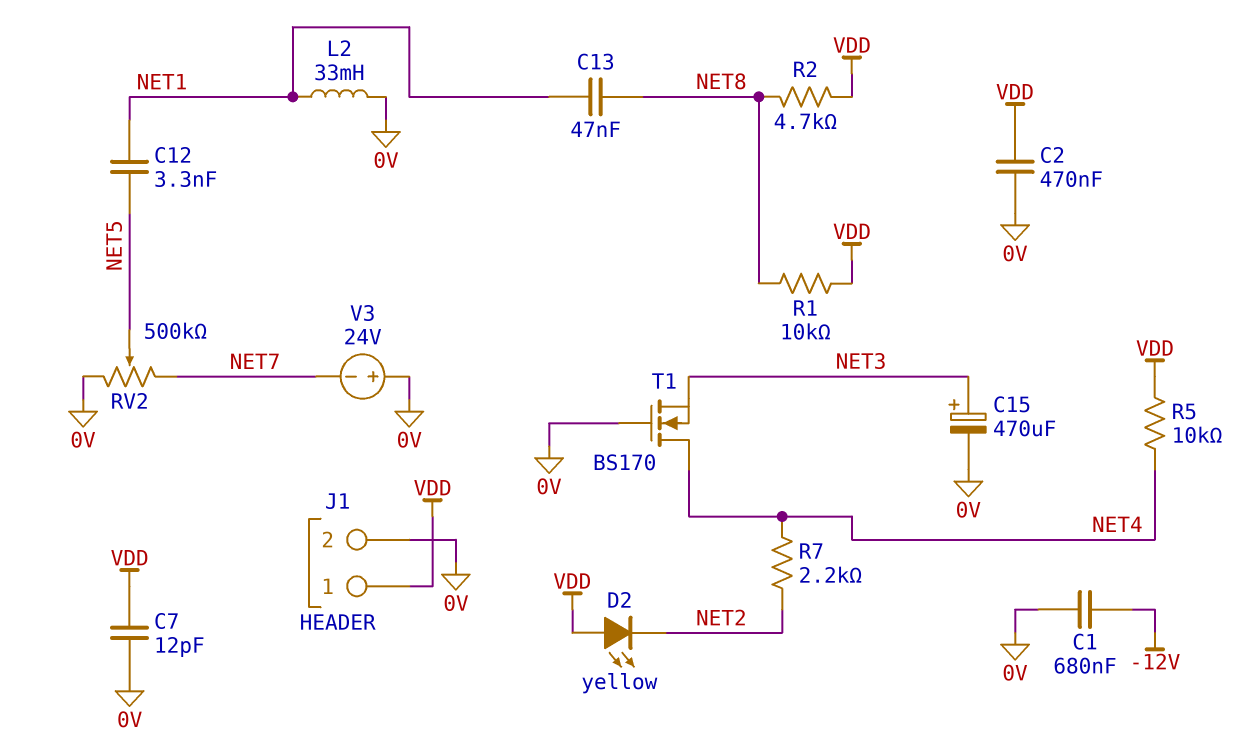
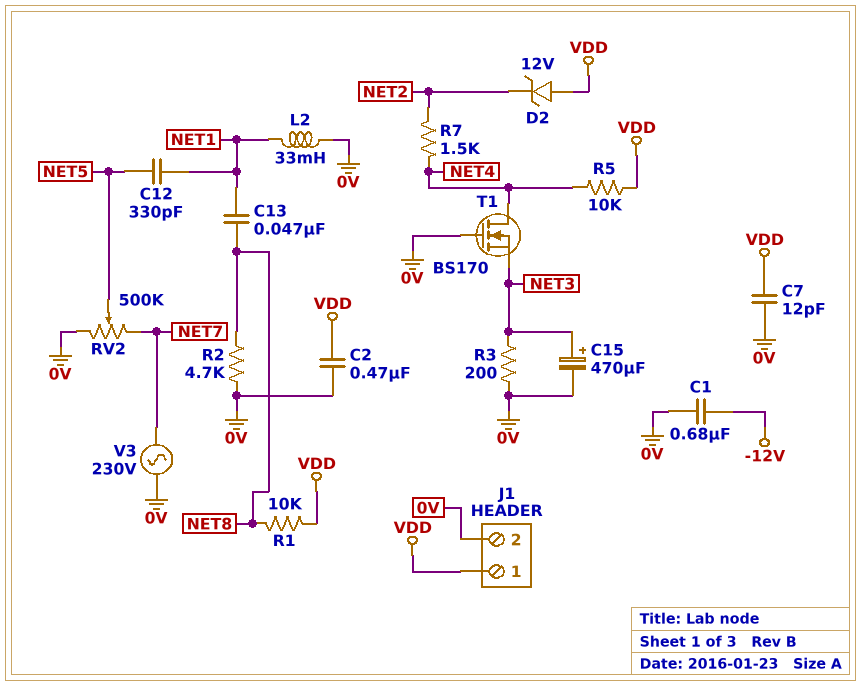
C12: 3.3nF (NET1, NET5) -> 330pF (NET1, NET5)
D2: LED yellow (A VDD, K NET2) -> zener 12V (A VDD, K NET2)
R2: 4.7k (NET8, VDD) -> 4.7k (0V, NET8)
R3: none -> 200 (0V, NET3)
R7: 2.2k (NET2, NET4) -> 1.5k (NET2, NET4)
V3: 24V (plus 0V, minus NET7) -> AC 230V (0V, NET7)

